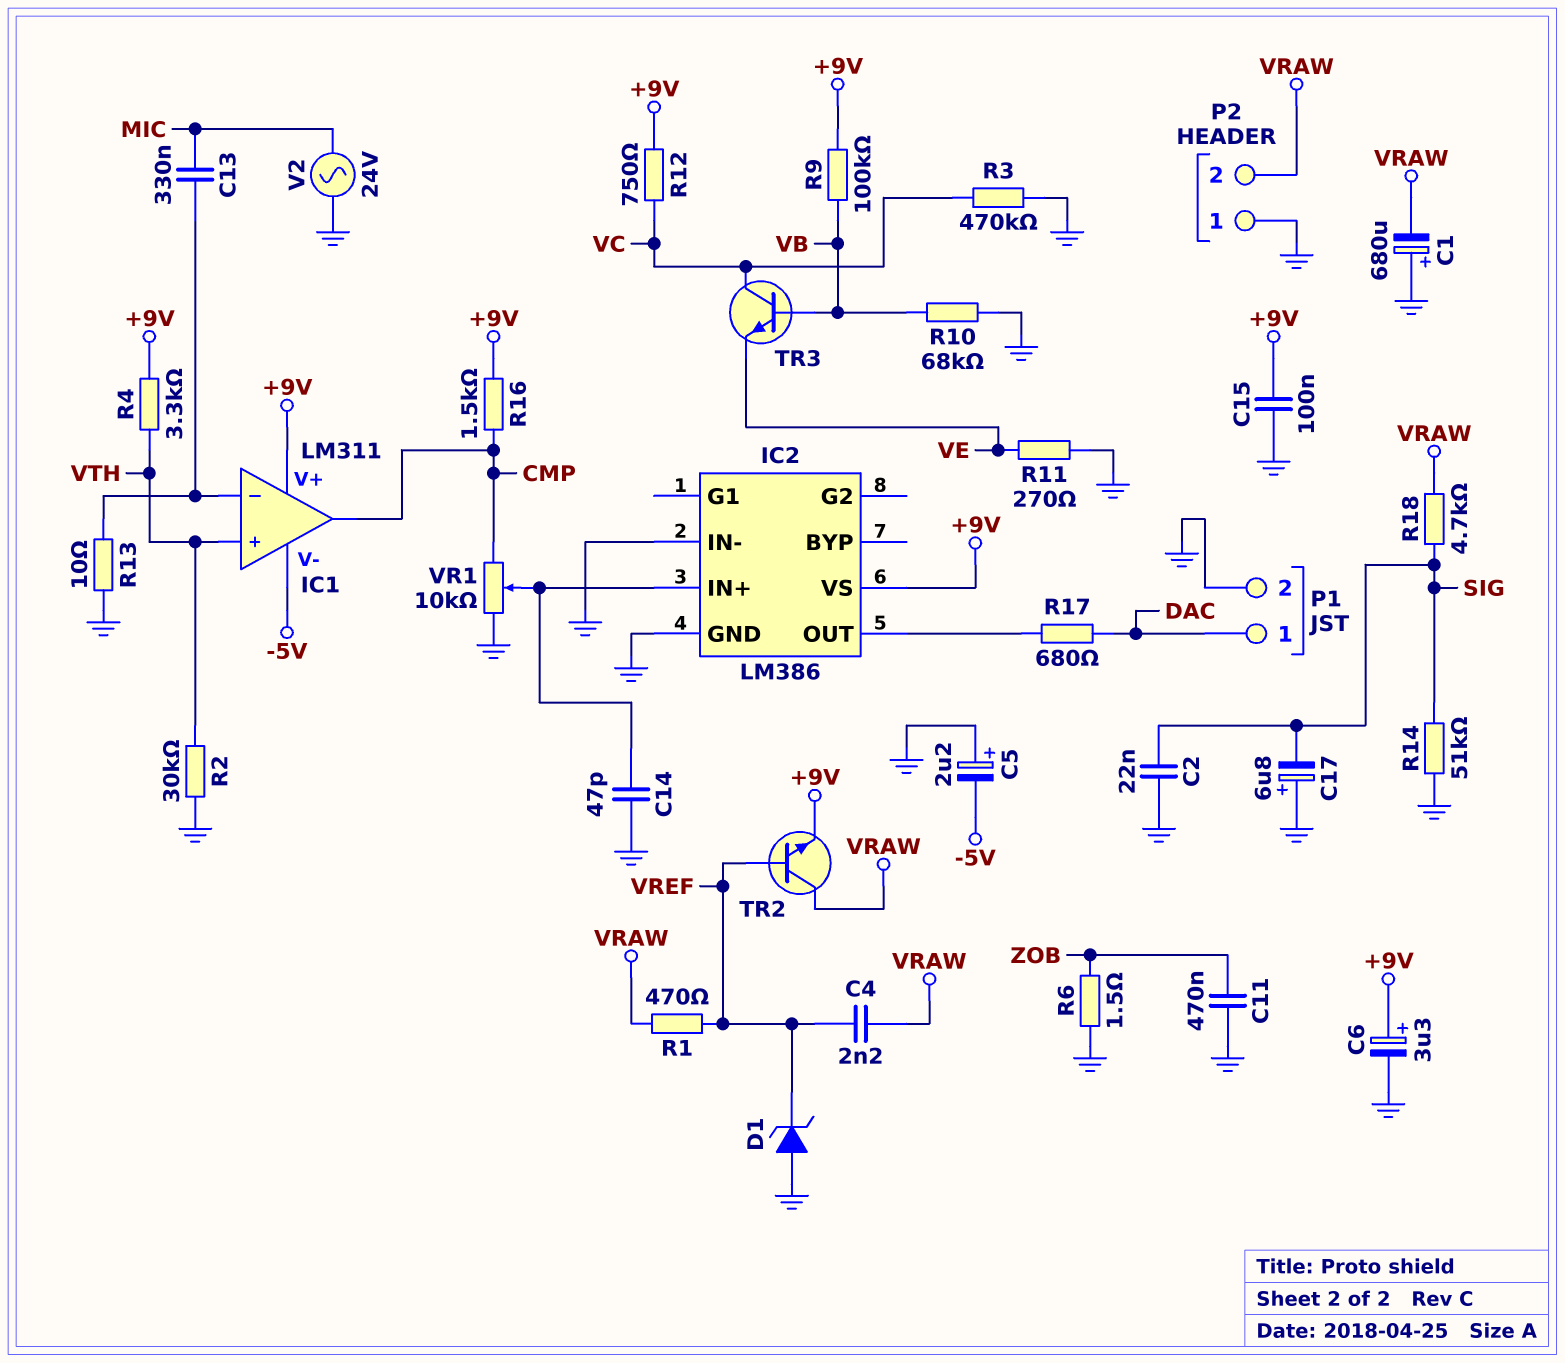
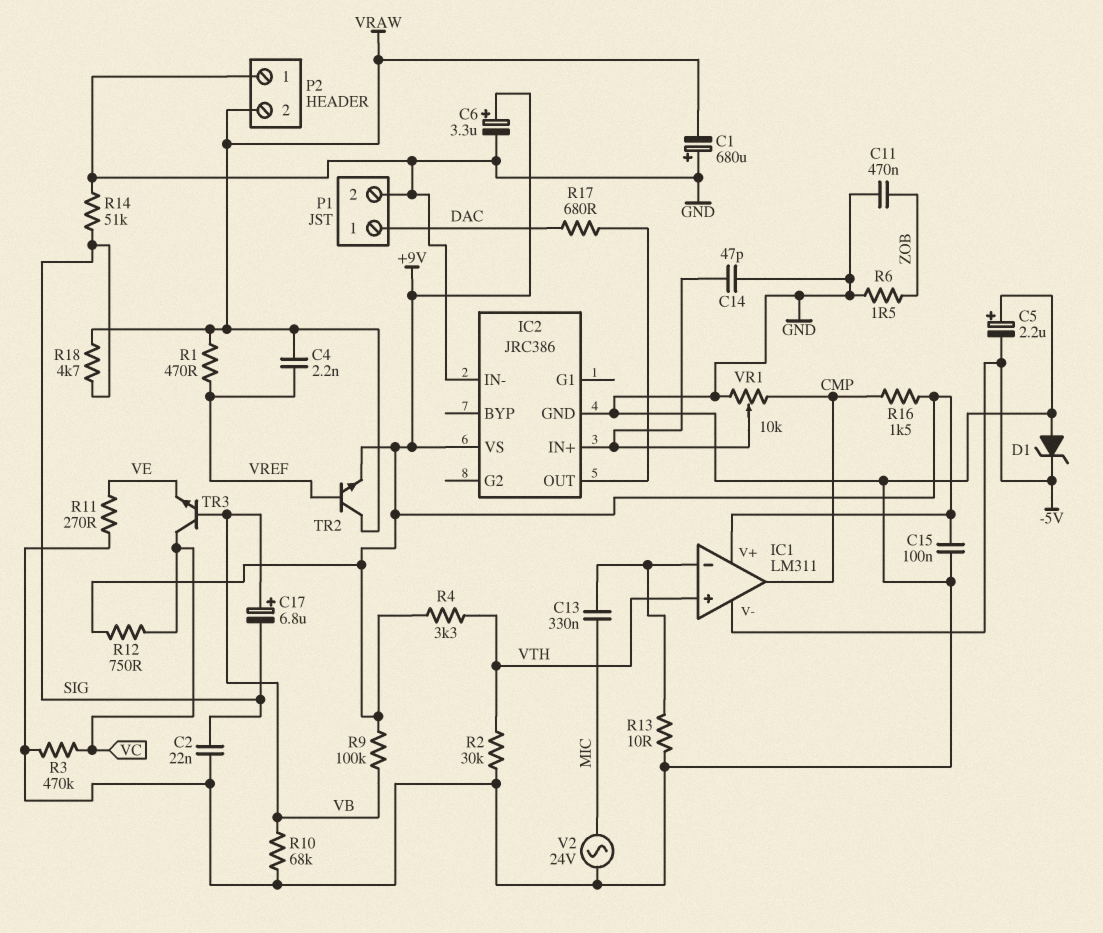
C17: 6.8uF (plus GND, minus SIG) -> 6.8uF (plus VB, minus SIG)
D1: zener (A GND, K VREF) -> zener (A GND, K -5V)
IC2: LM386 -> JRC386

